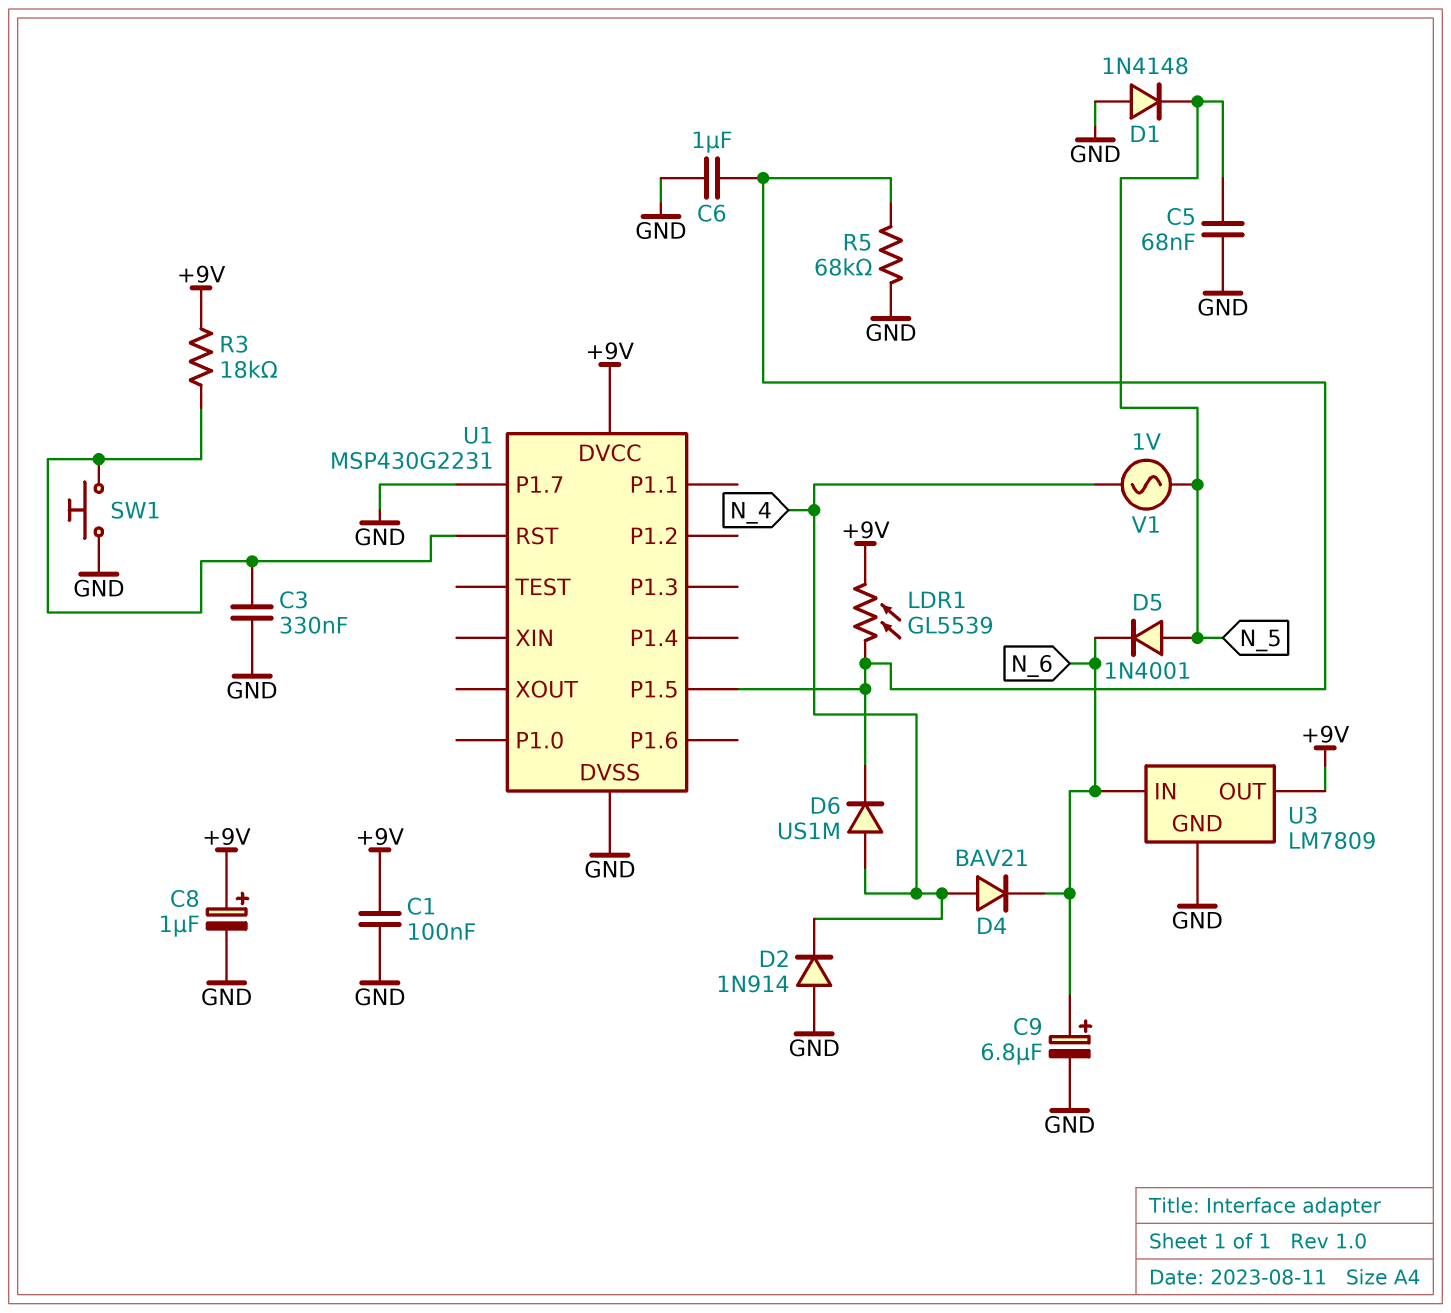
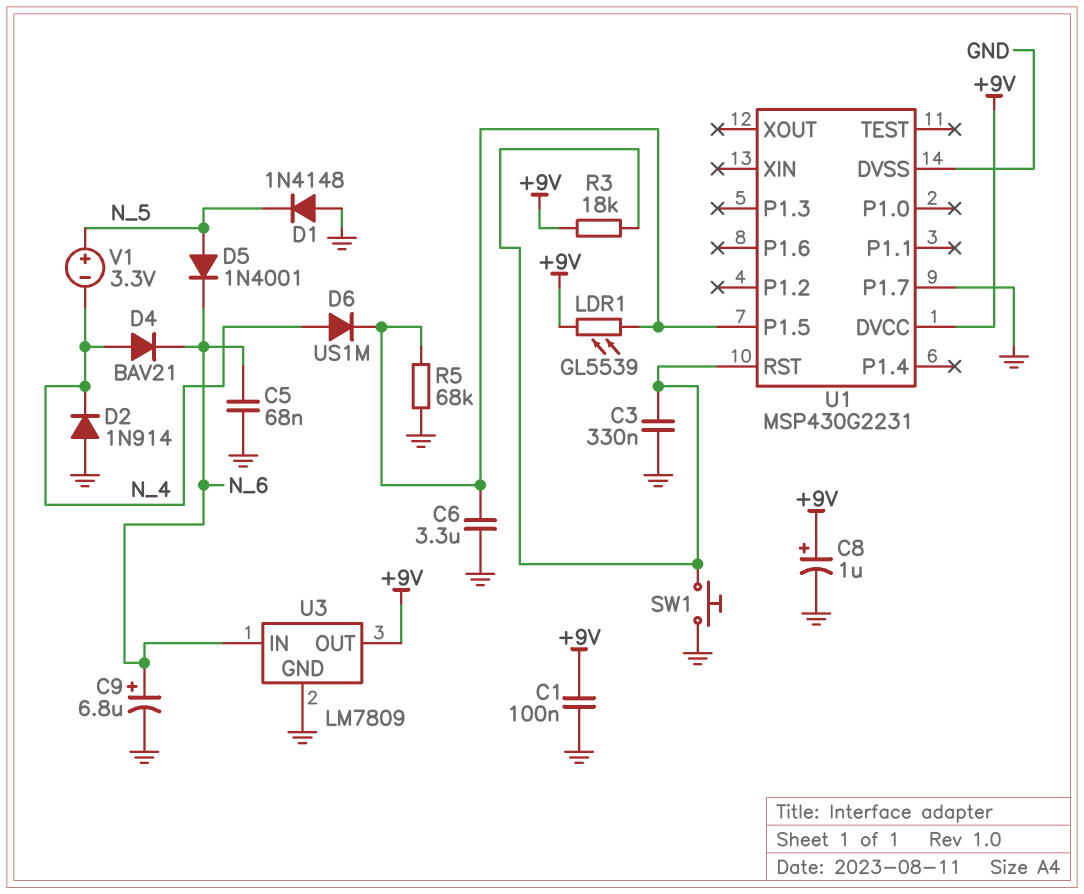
C5: 68nF (GND, N_5) -> 68nF (GND, N_6)
C6: 1uF (GND, U1/P1.5) -> 3.3uF (GND, U1/P1.5)
V1: AC 1V (N_4, N_5) -> 3.3V (plus N_5, minus N_4)

